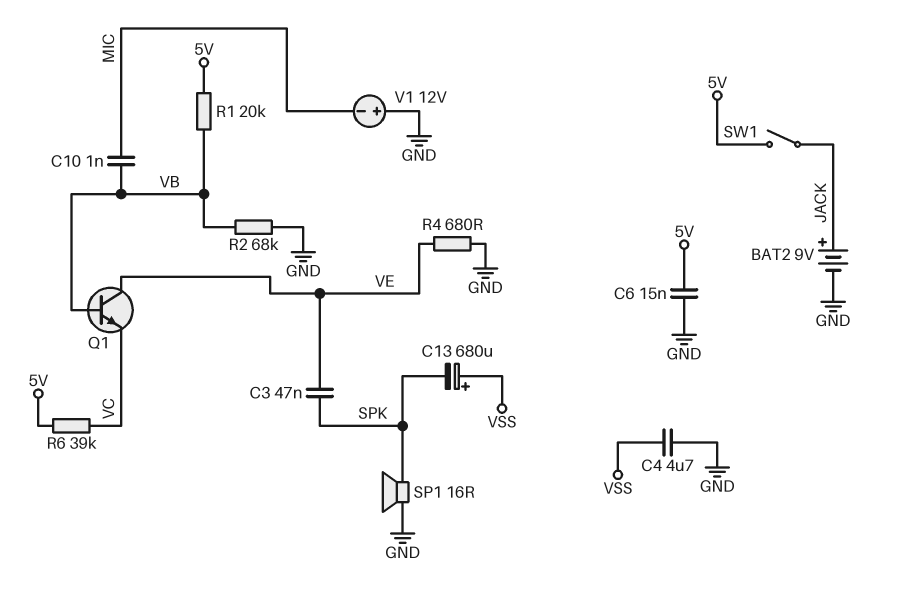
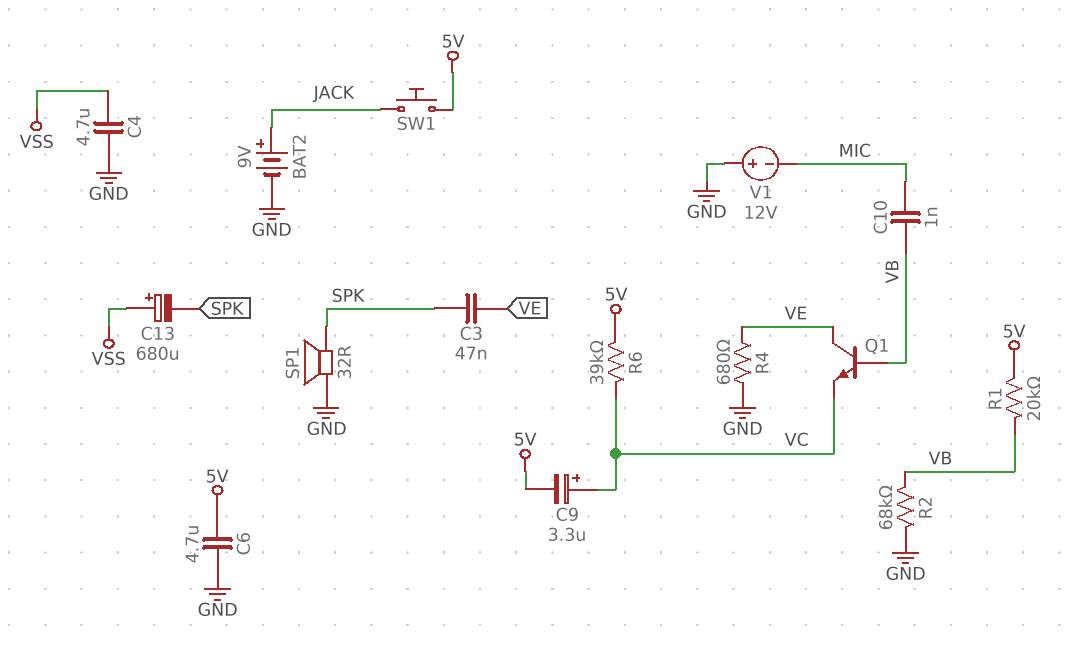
C6: 15nF (5V, GND) -> 4.7uF (5V, GND)
C9: none -> 3.3uF (plus VC, minus 5V)
SP1: speaker 16R (GND, SPK) -> speaker 32R (GND, SPK)
SW1: switch (5V, JACK) -> button (5V, JACK)

